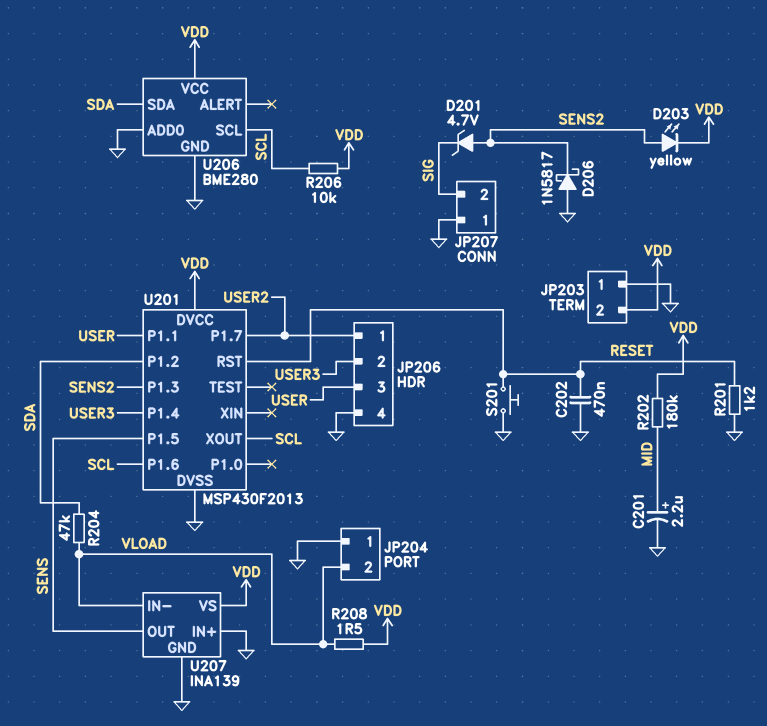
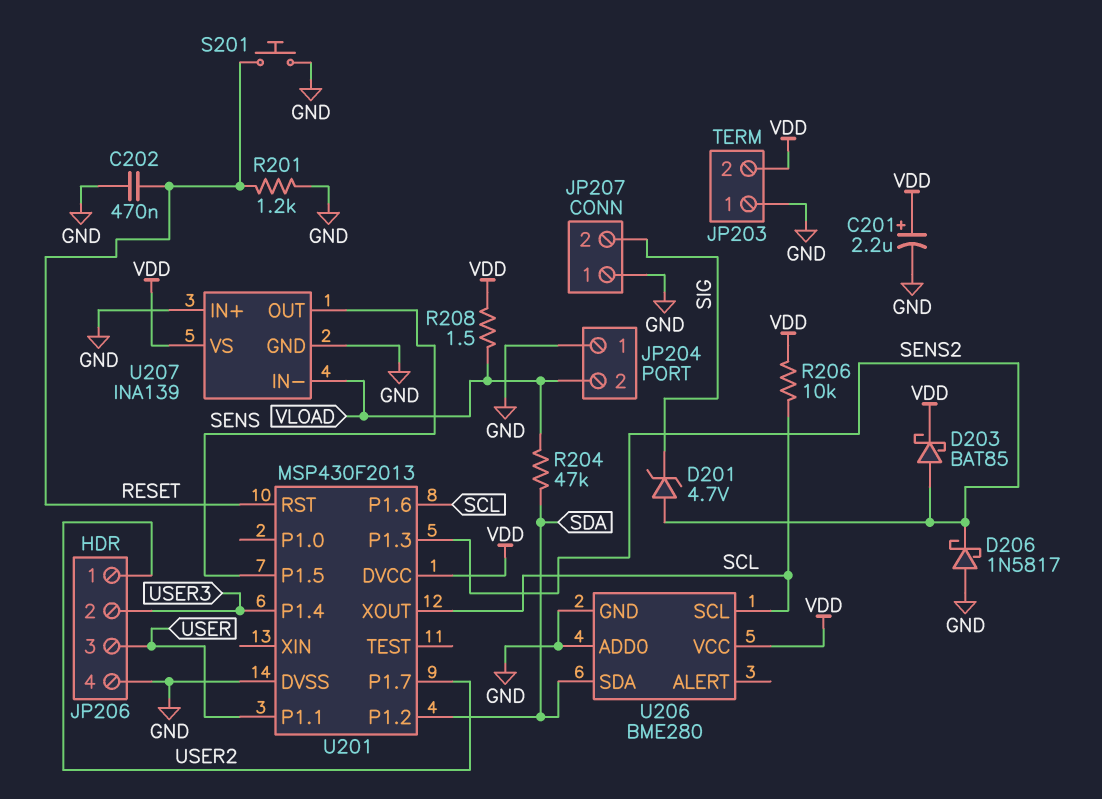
C201: 2.2uF (plus MID, minus GND) -> 2.2uF (plus VDD, minus GND)
D203: LED yellow (A SENS2, K VDD) -> schottky BAT85 (A SENS2, K VDD)
R202: 180k (MID, VDD) -> none

